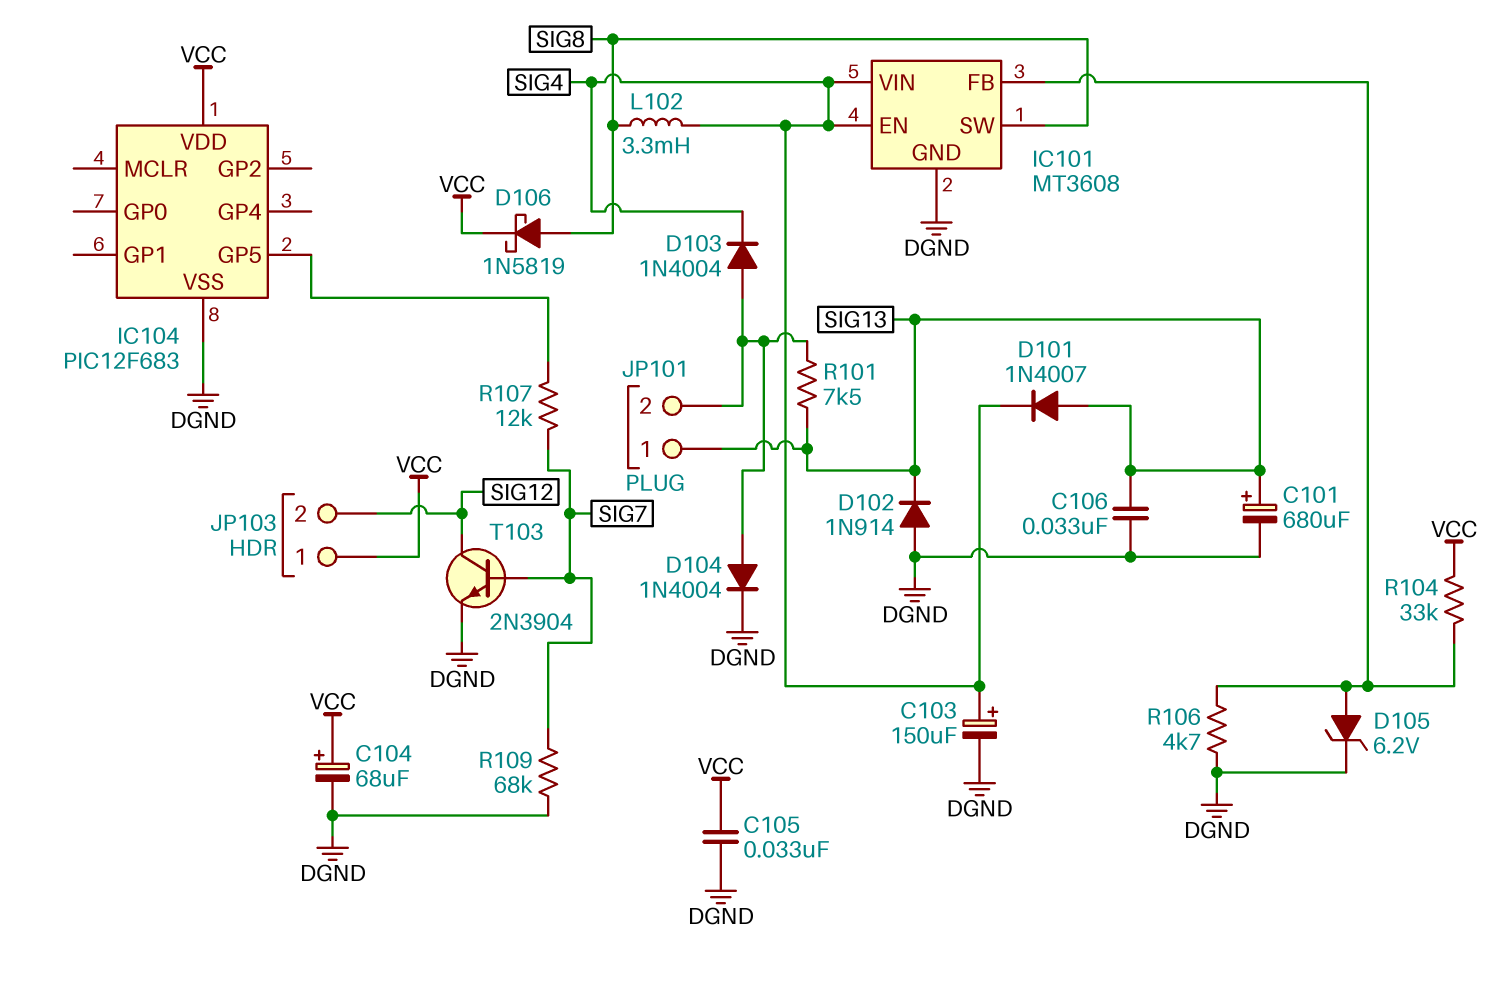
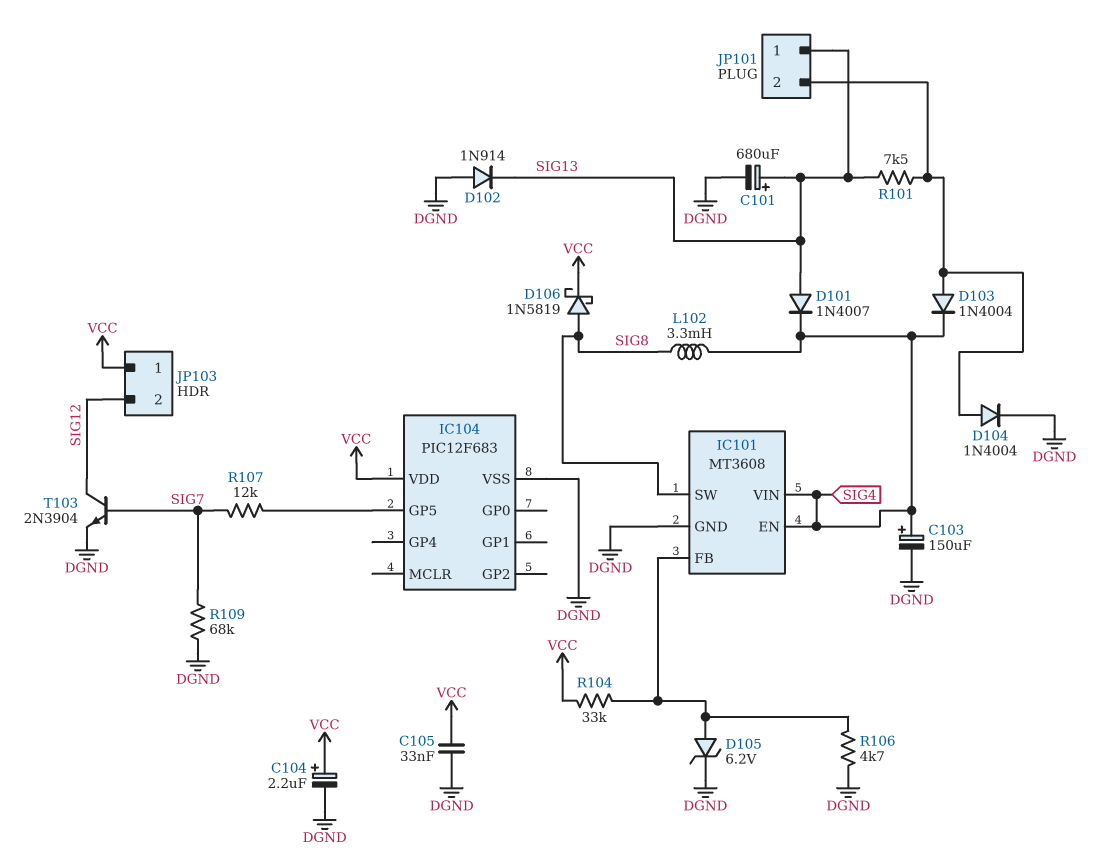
C104: 68uF (plus VCC, minus DGND) -> 2.2uF (plus VCC, minus DGND)
C106: 33nF (DGND, SIG13) -> none

